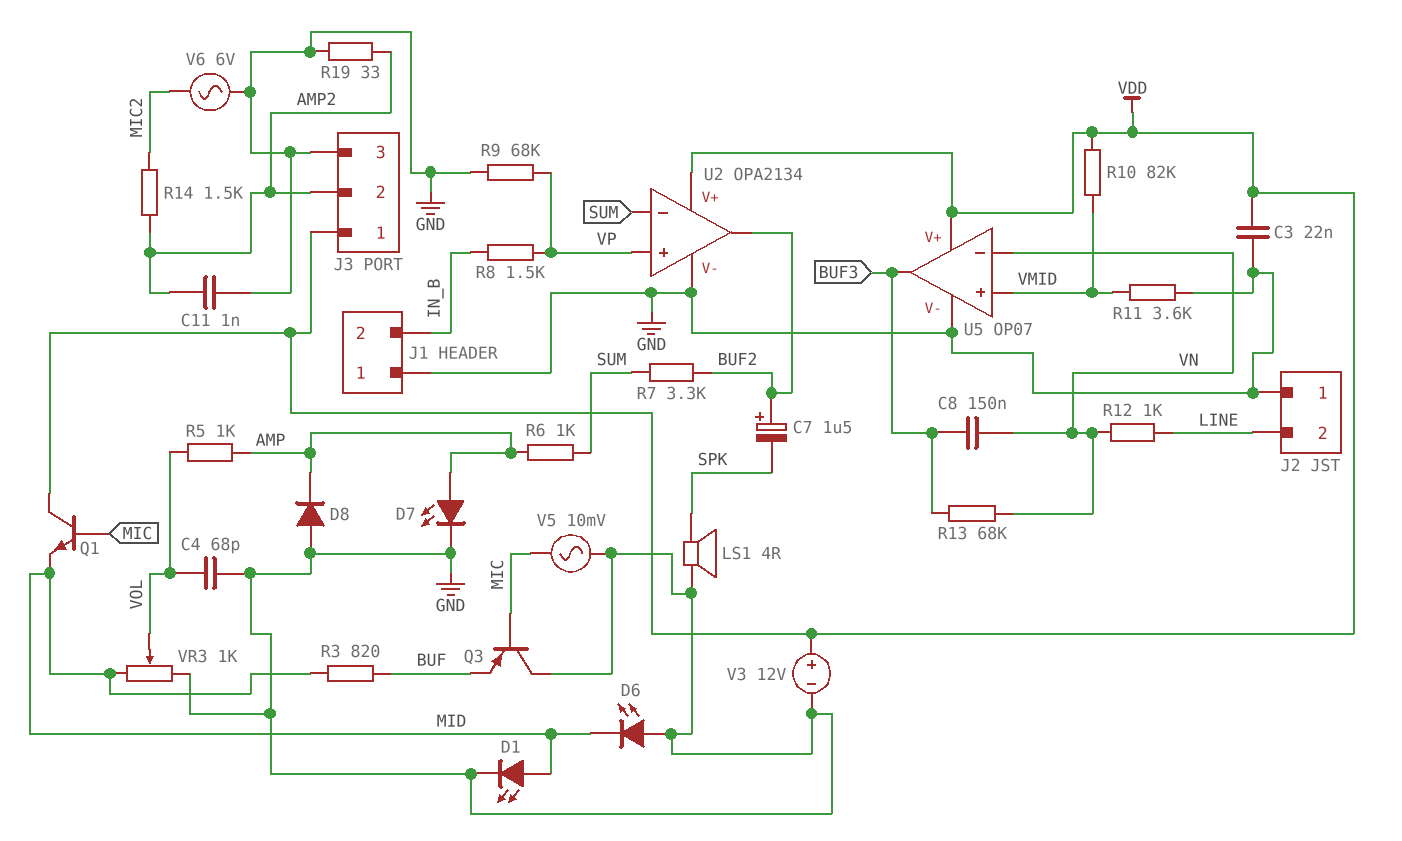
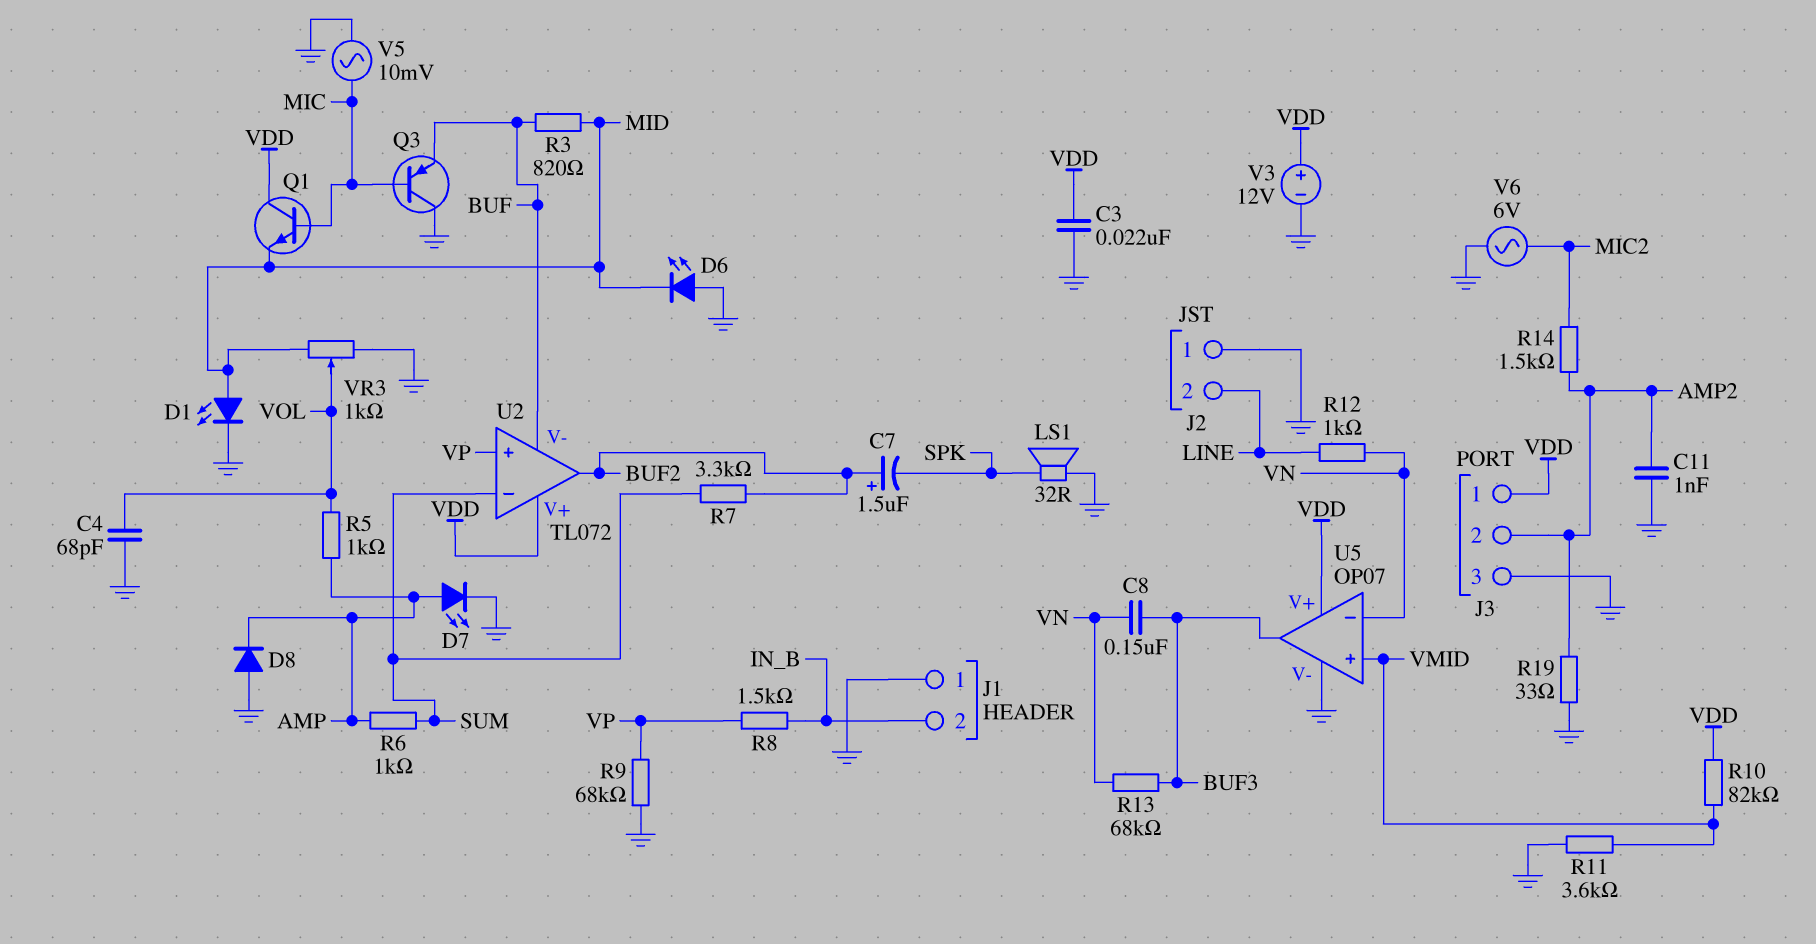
LS1: speaker 4R (GND, SPK) -> speaker 32R (GND, SPK)
U2: OPA2134 -> TL072
U2 pin V-: GND -> BUF

